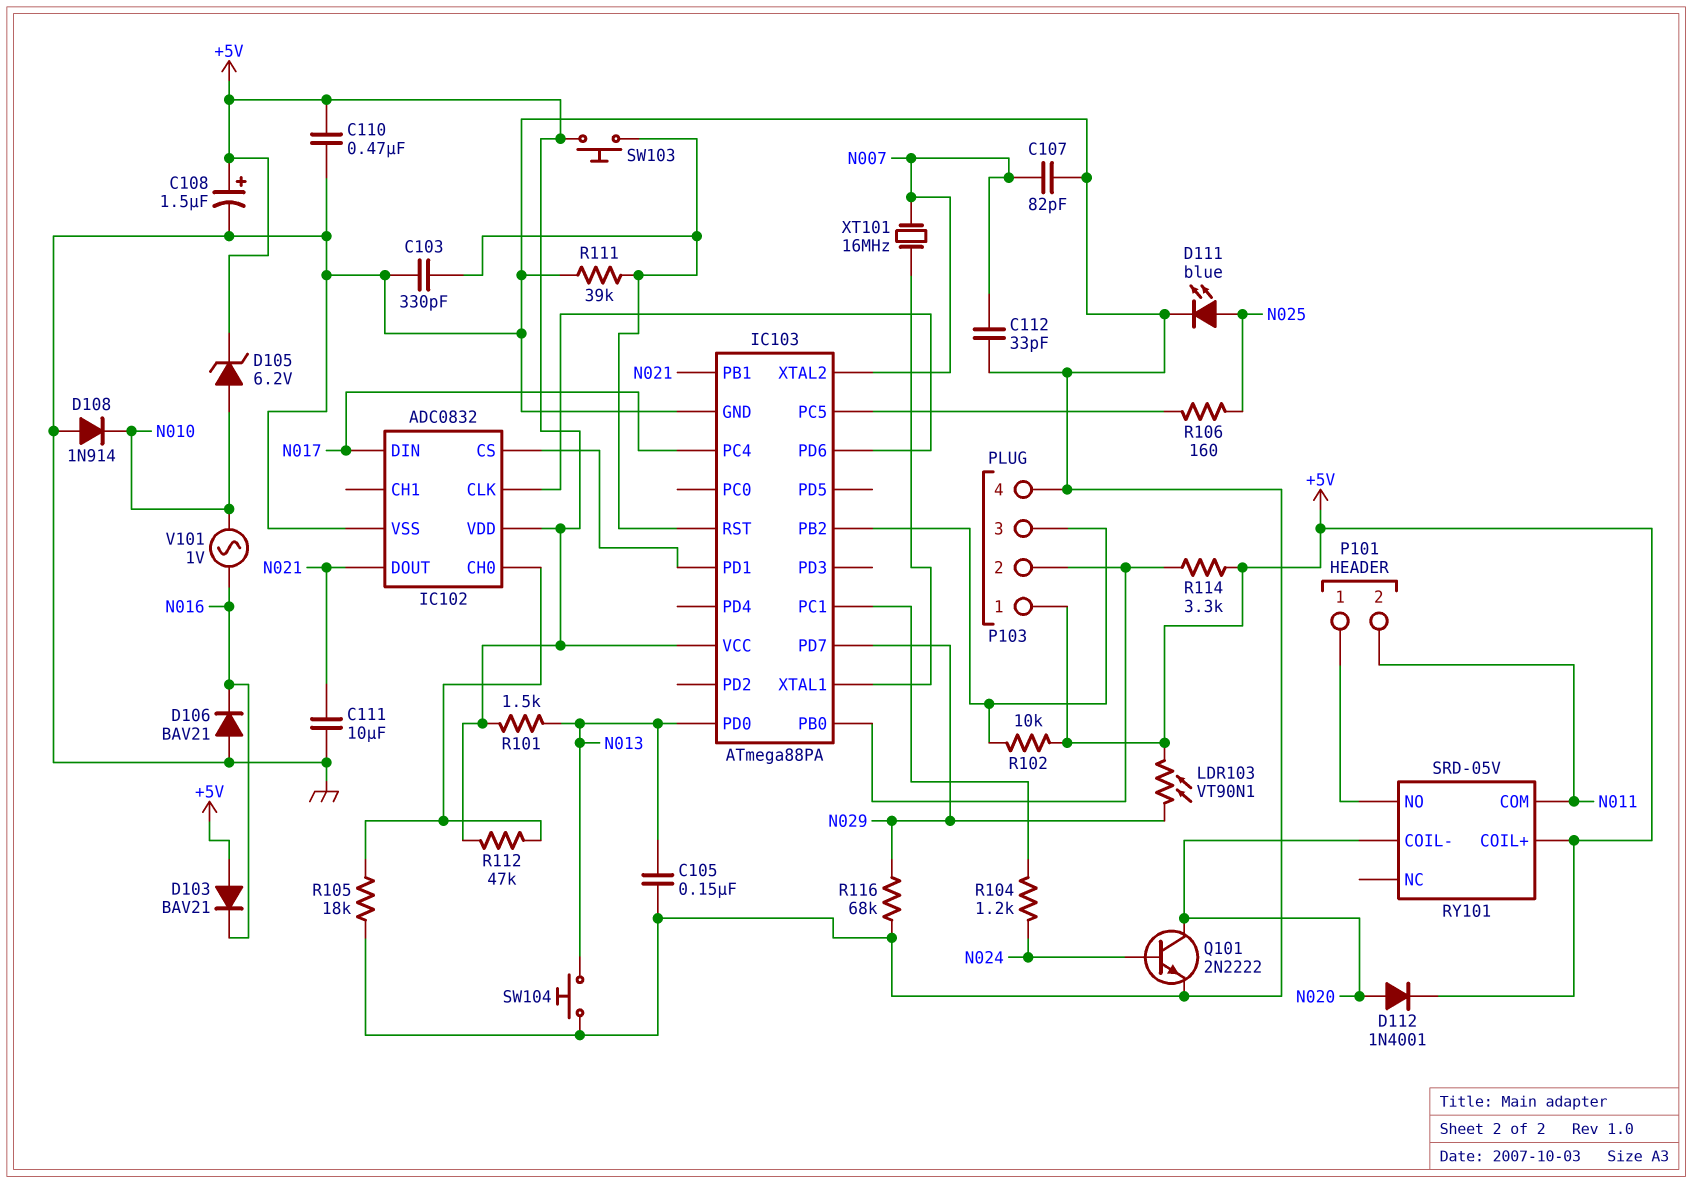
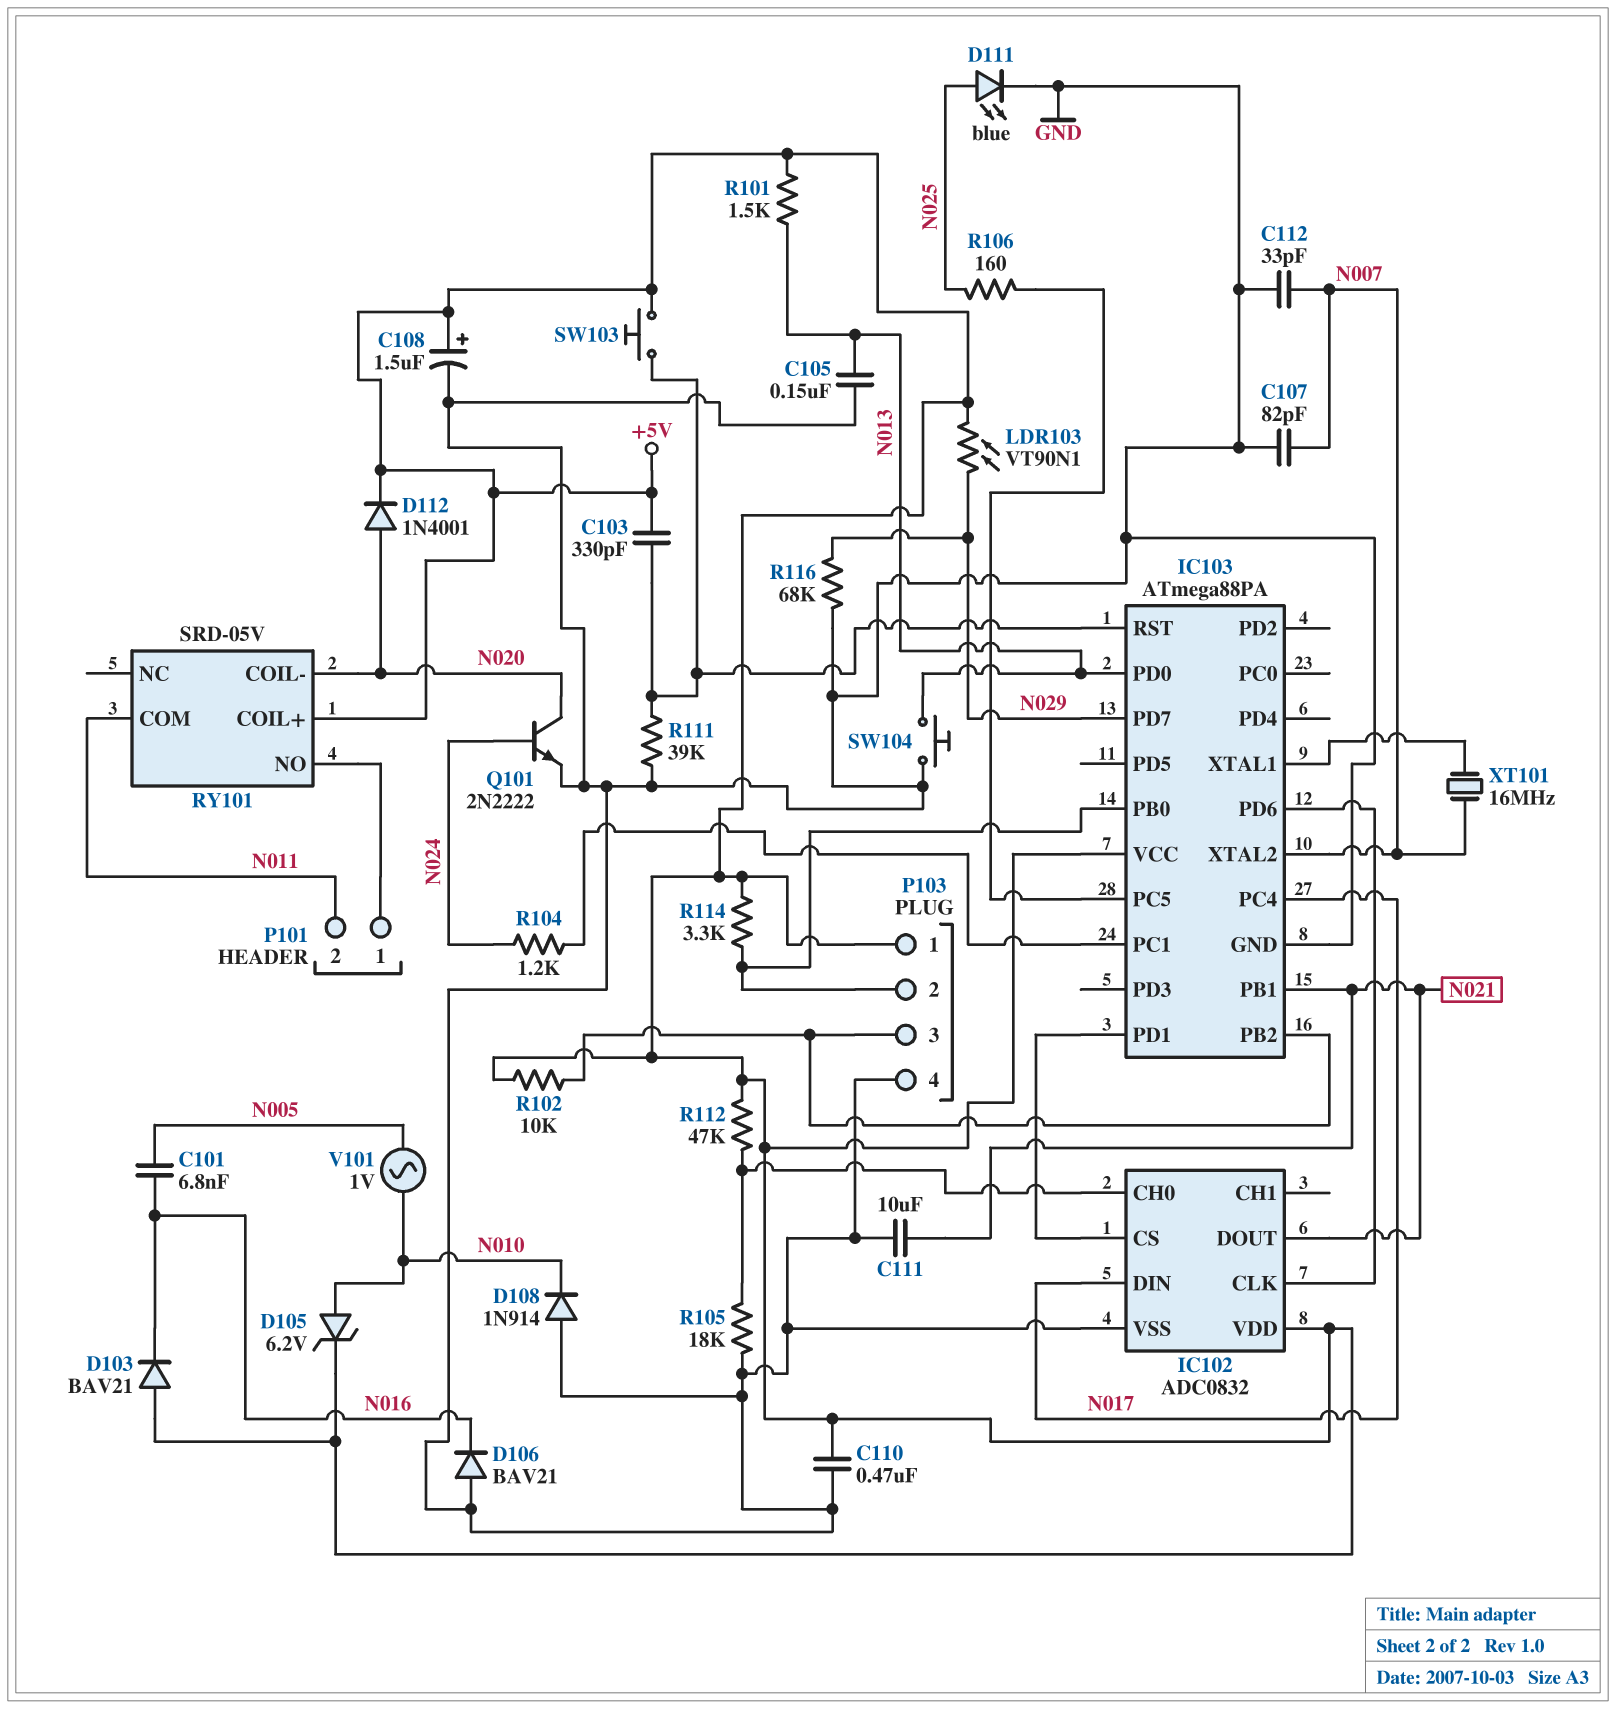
C101: none -> 6.8nF (N005, N016)
C103: 330pF (GND, IC103/RST) -> 330pF (+5V, IC103/RST)
V101: AC 1V (N010, N016) -> AC 1V (N005, N010)

